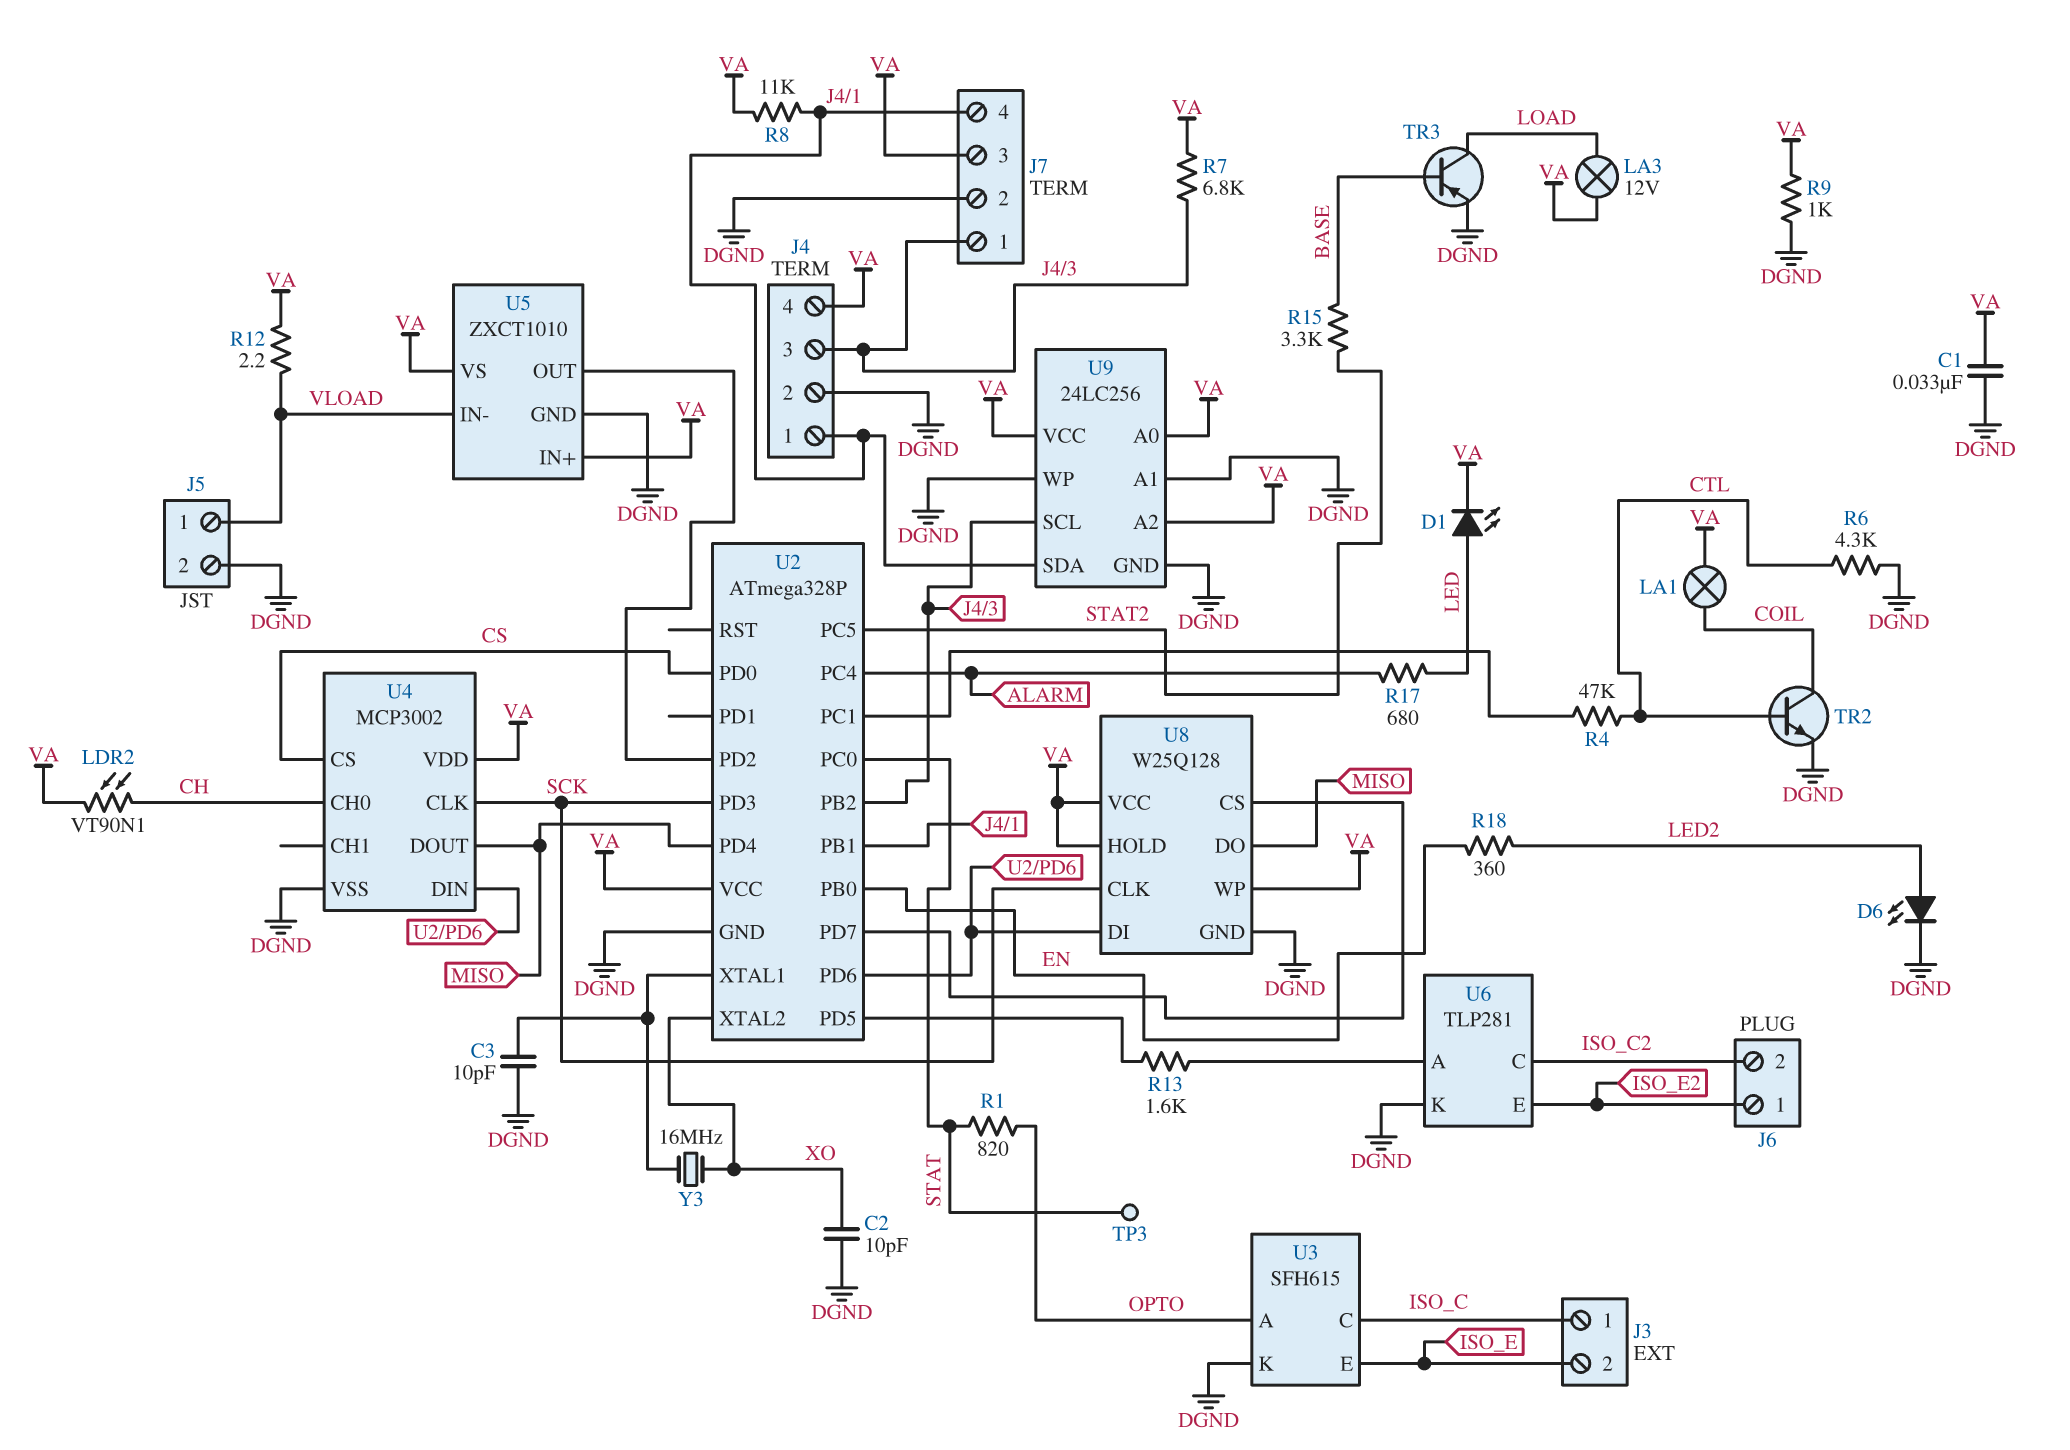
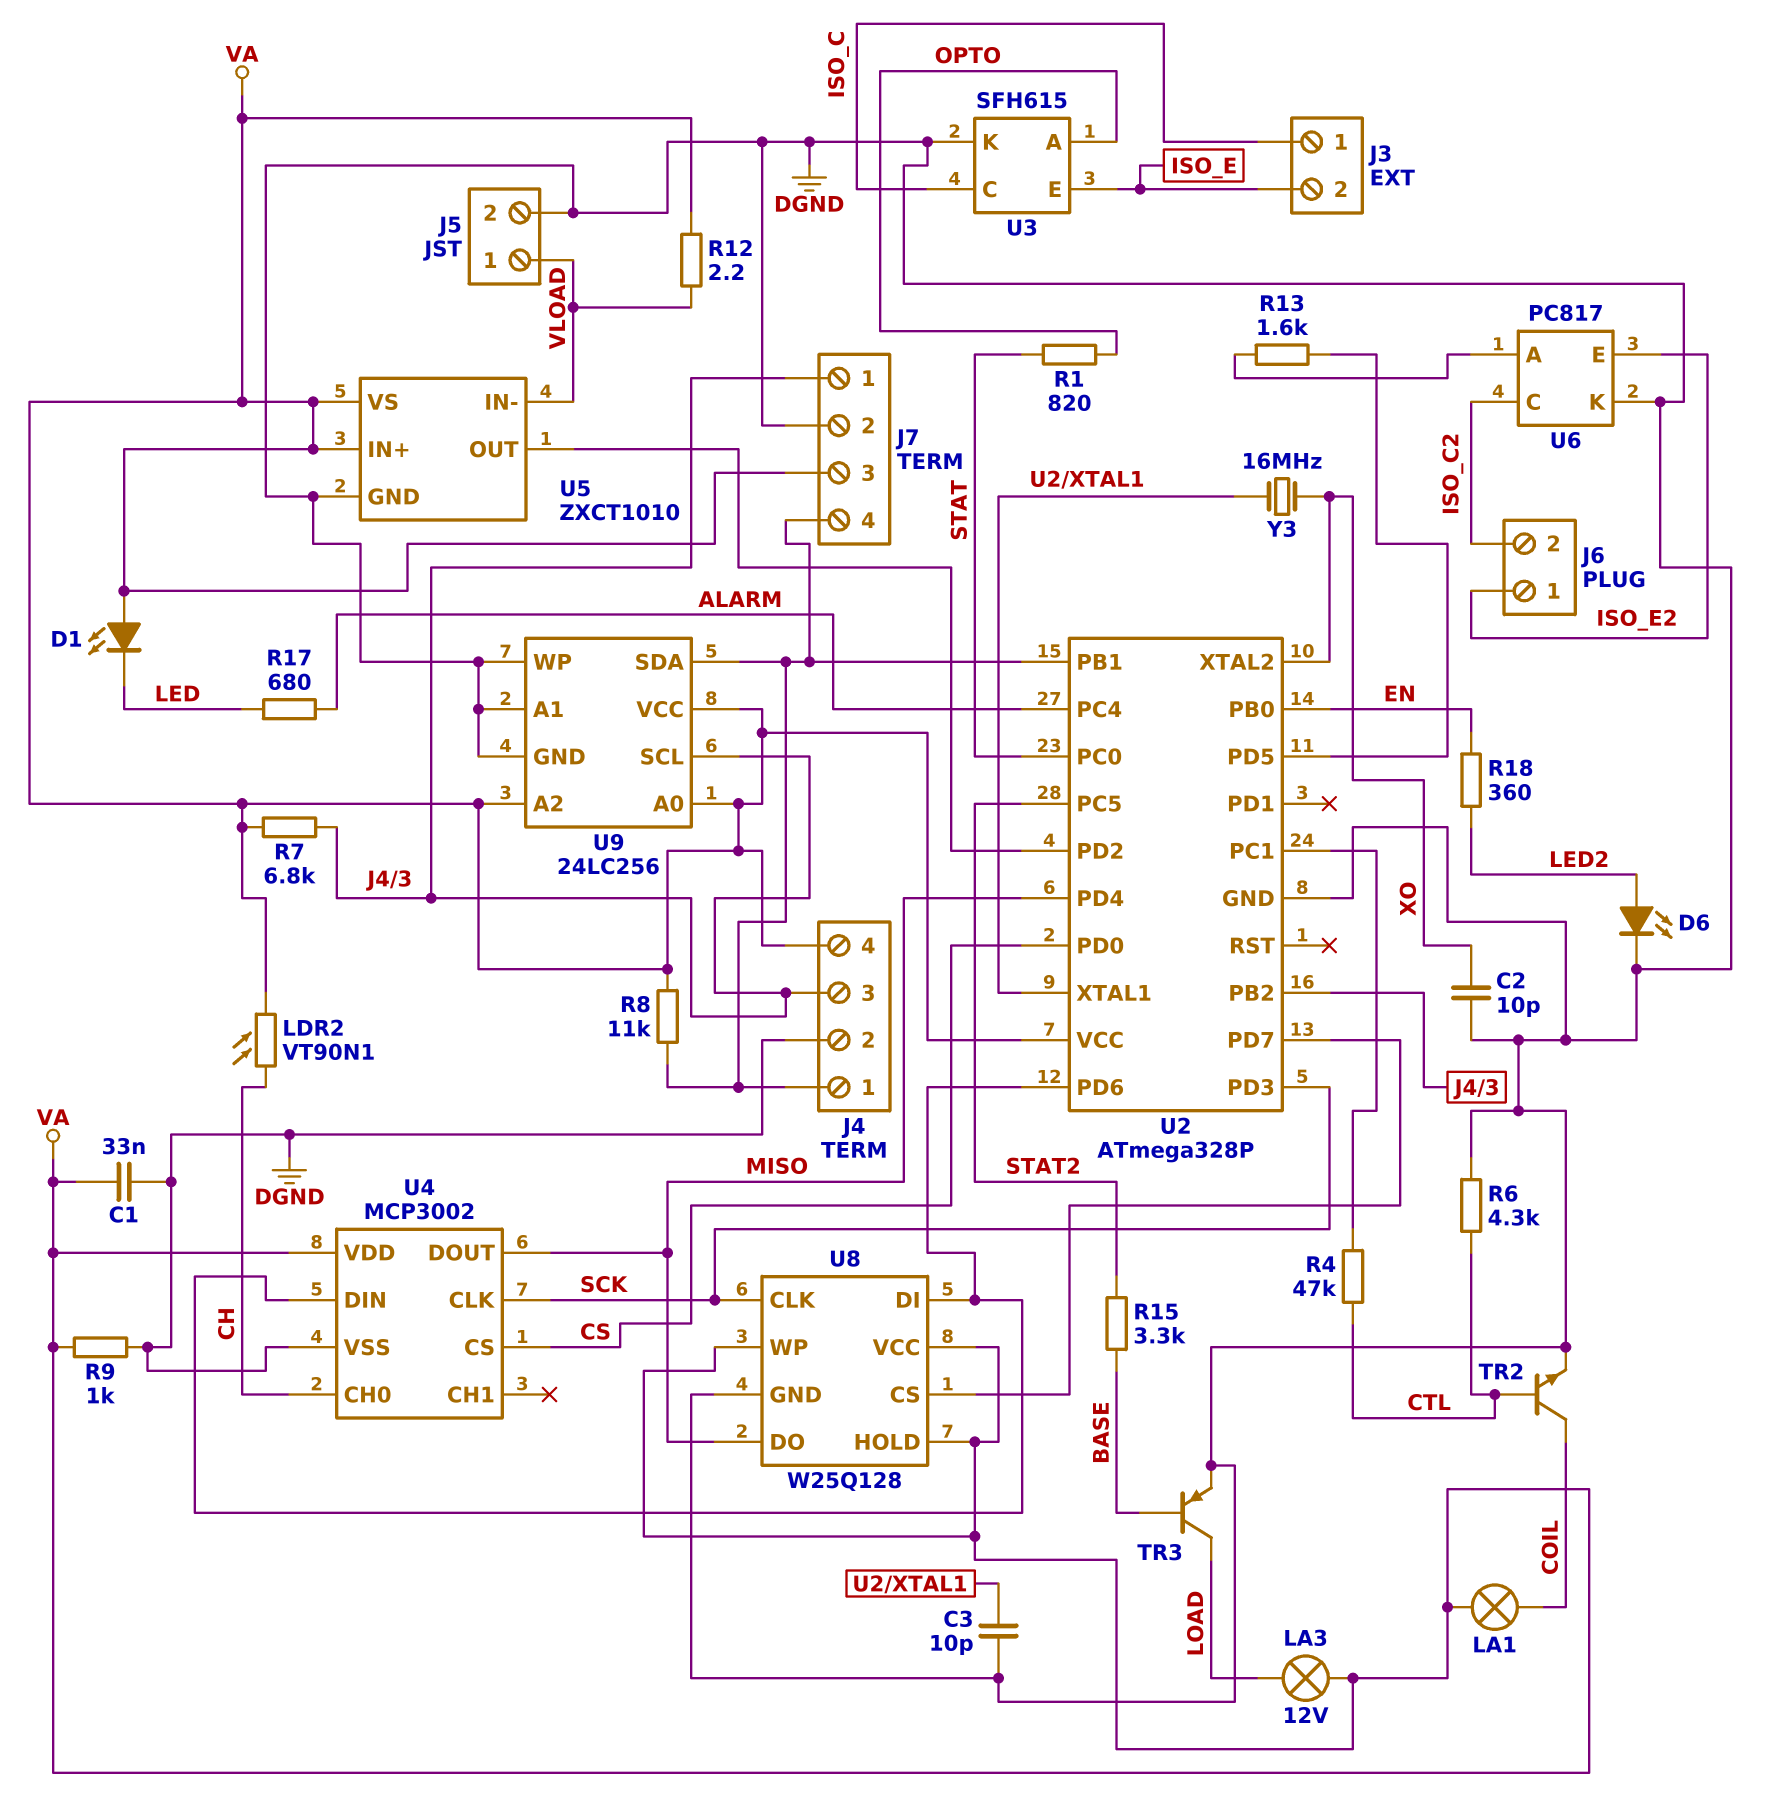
D1: LED (A LED, K VA) -> LED (A VA, K LED)
TP3: test point (STAT) -> none
U6: TLP281 -> PC817

